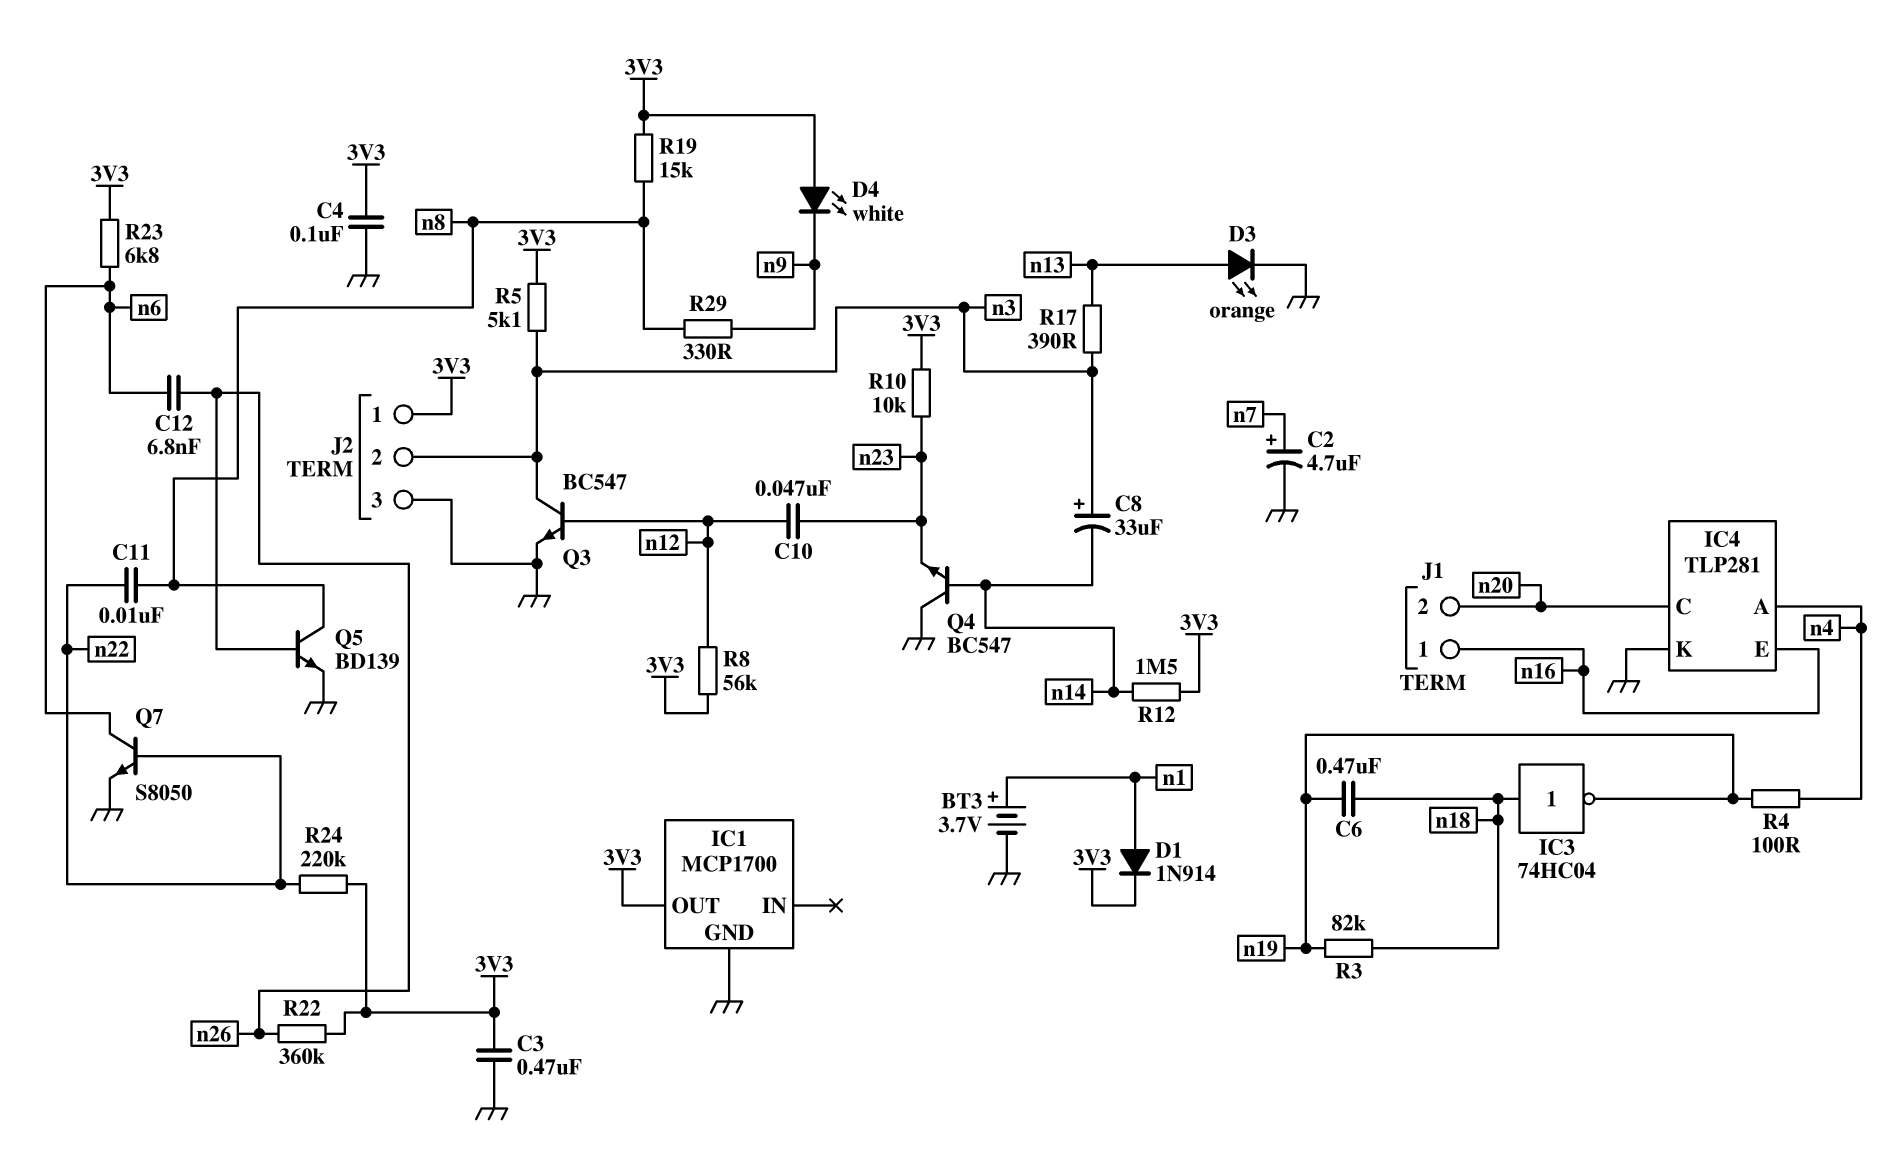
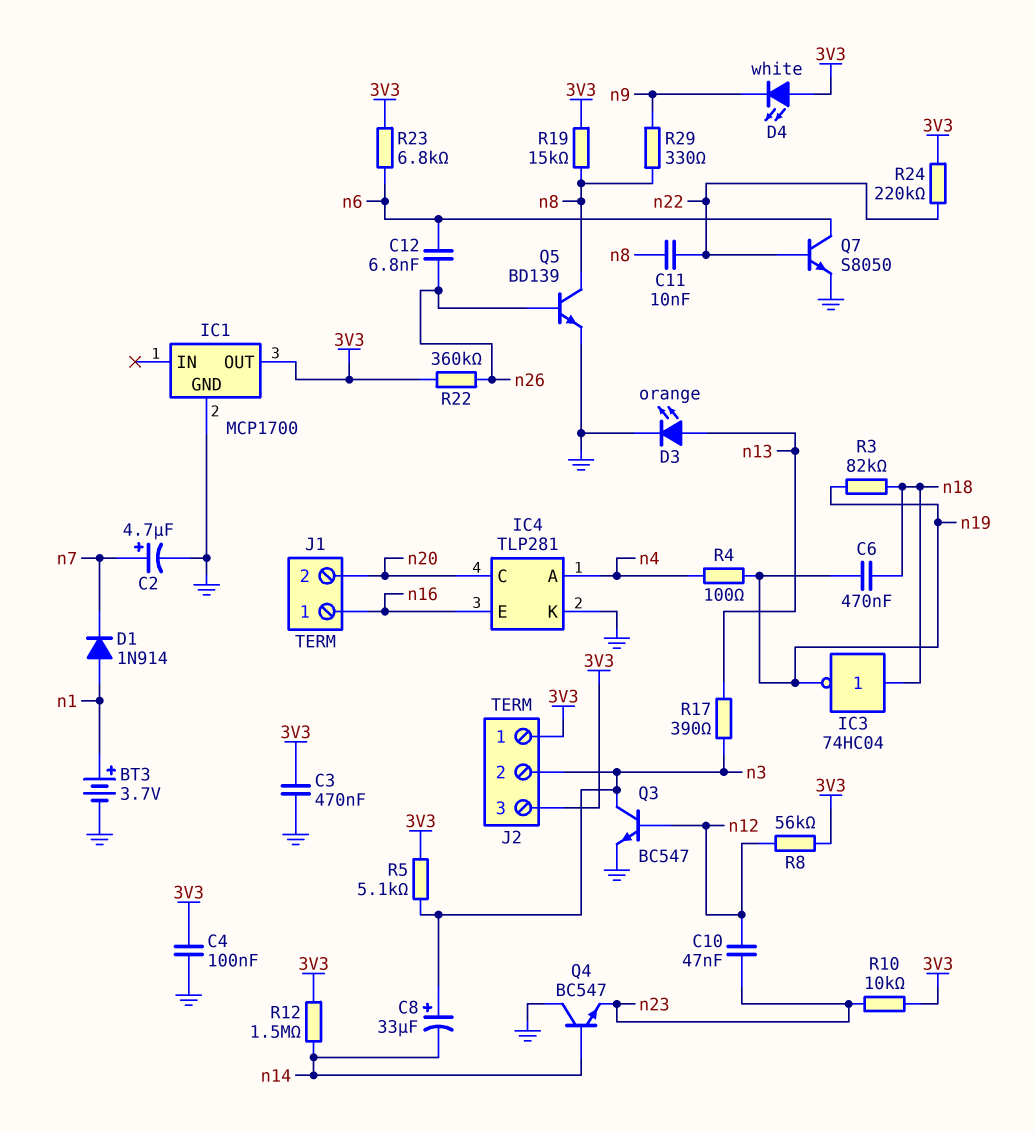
D1: diode 1N914 (A n1, K 3V3) -> diode 1N914 (A n1, K n7)
J2 pin 3: GND -> 3V3

